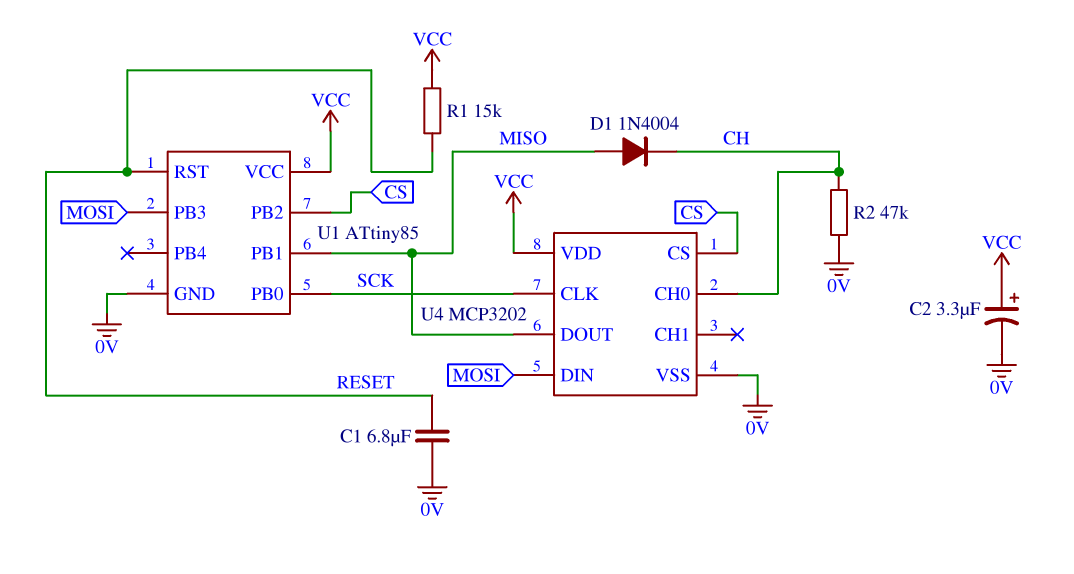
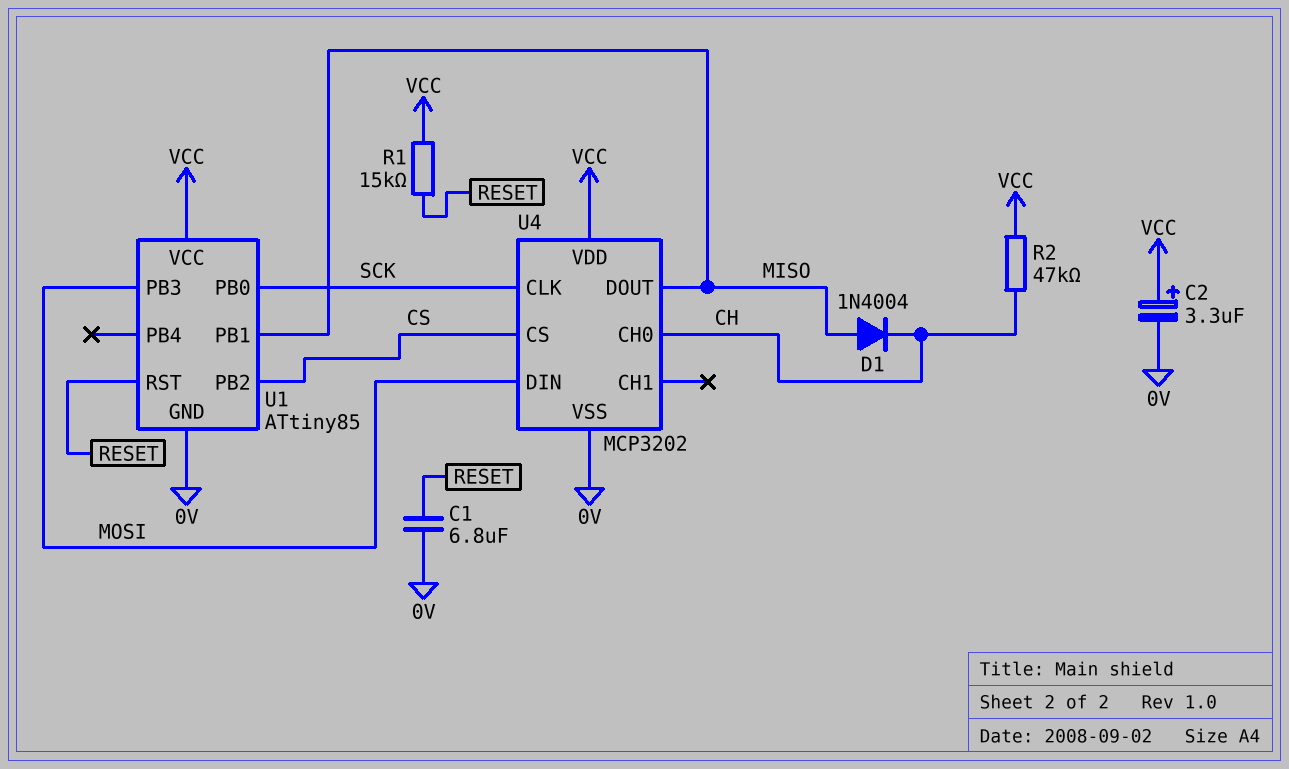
R2: 47k (0V, CH) -> 47k (CH, VCC)

